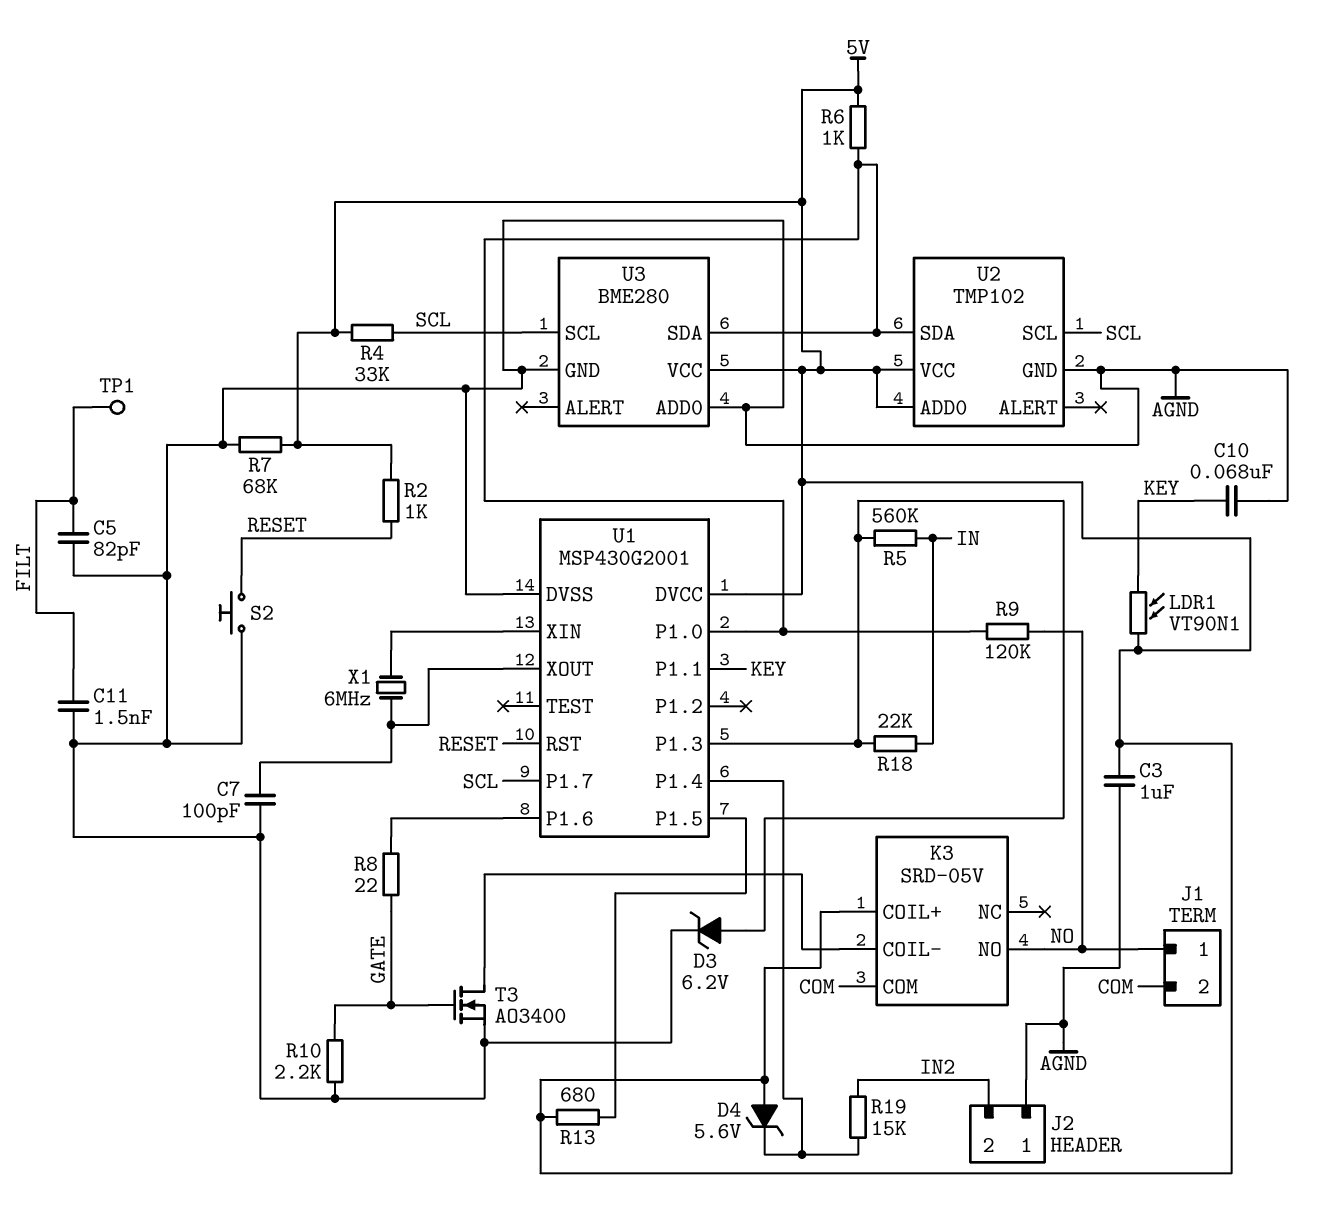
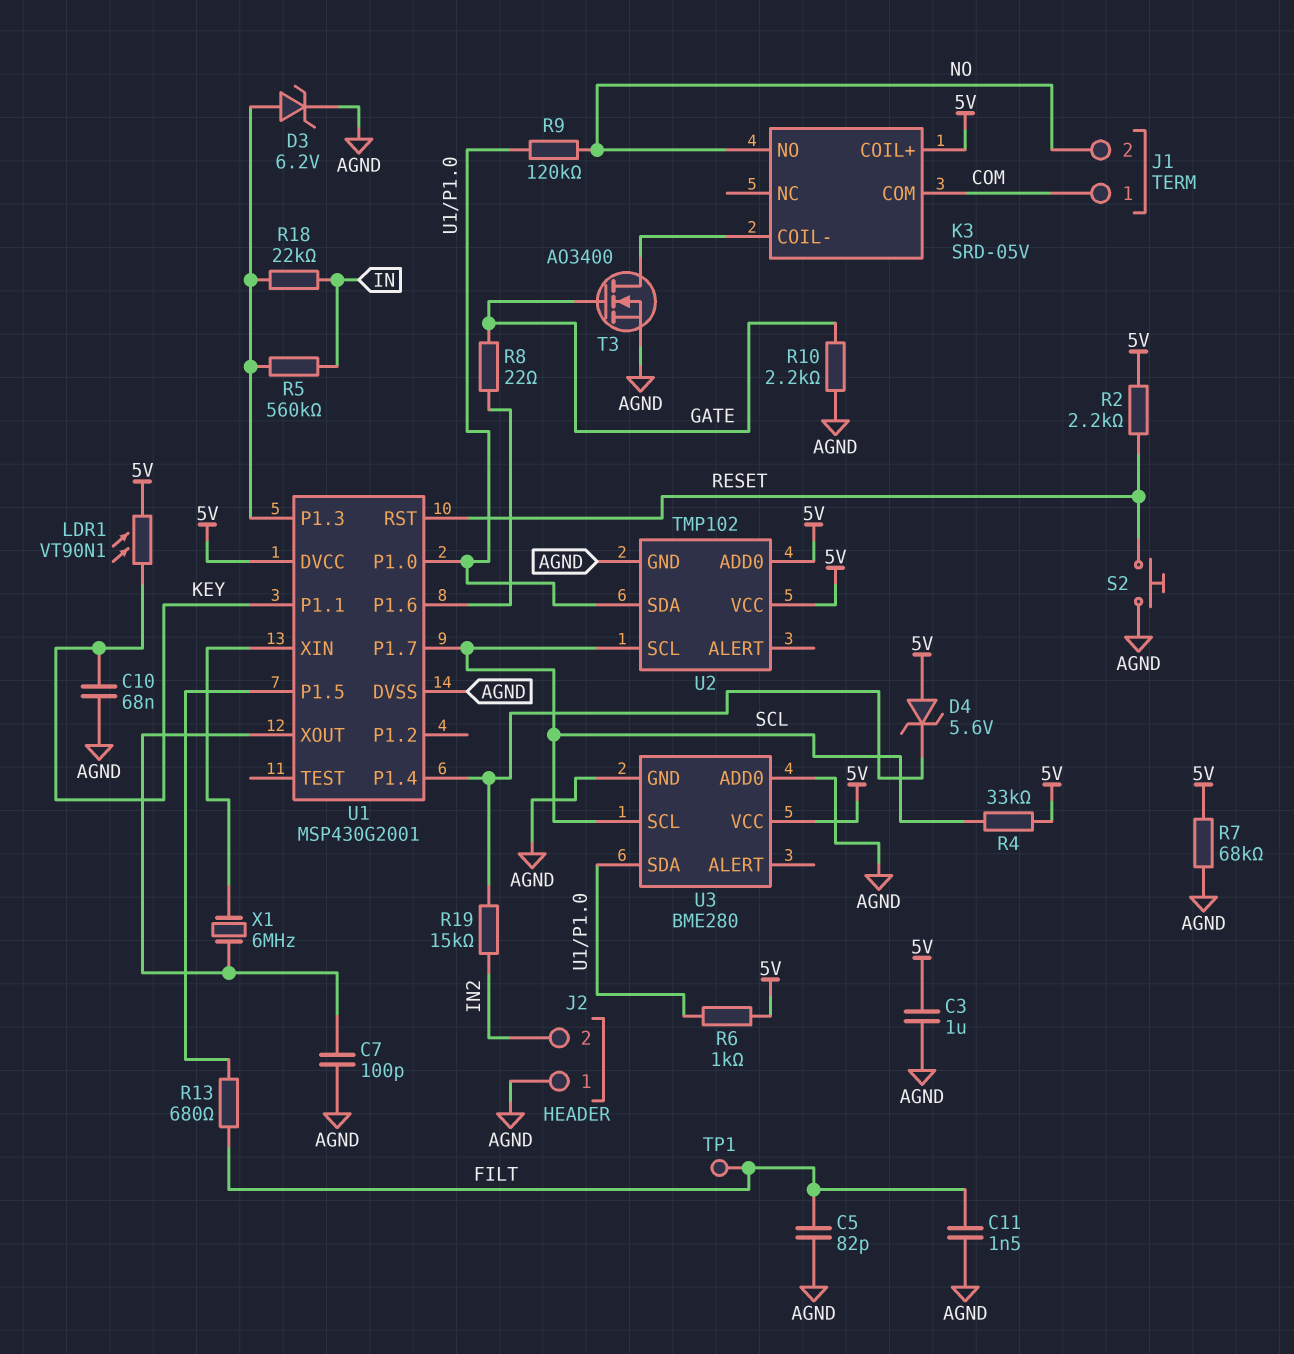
J1 pin 1: NO -> COM
J1 pin 2: COM -> NO
R2: 1k (5V, RESET) -> 2.2k (5V, RESET)
R13: 680 (5V, U1/P1.5) -> 680 (FILT, U1/P1.5)

